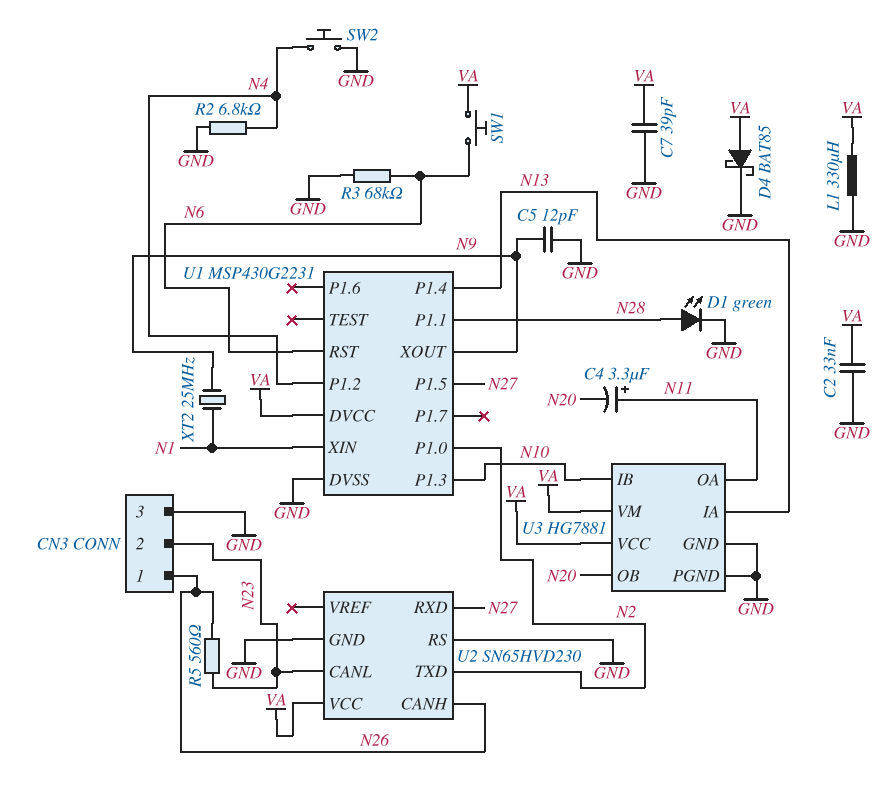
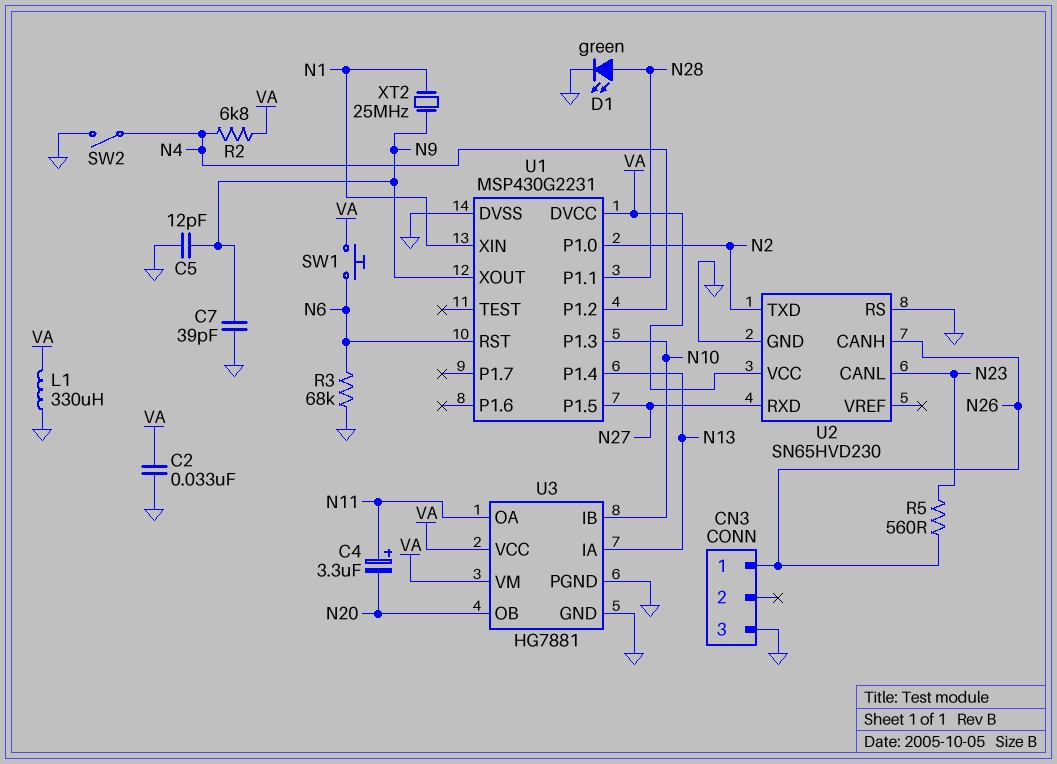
C7: 39pF (GND, VA) -> 39pF (GND, N9)
CN3 pin 2: N23 -> none
D4: schottky BAT85 (A VA, K GND) -> none
R2: 6.8k (GND, N4) -> 6.8k (N4, VA)
SW2: button (GND, N4) -> switch (GND, N4)

